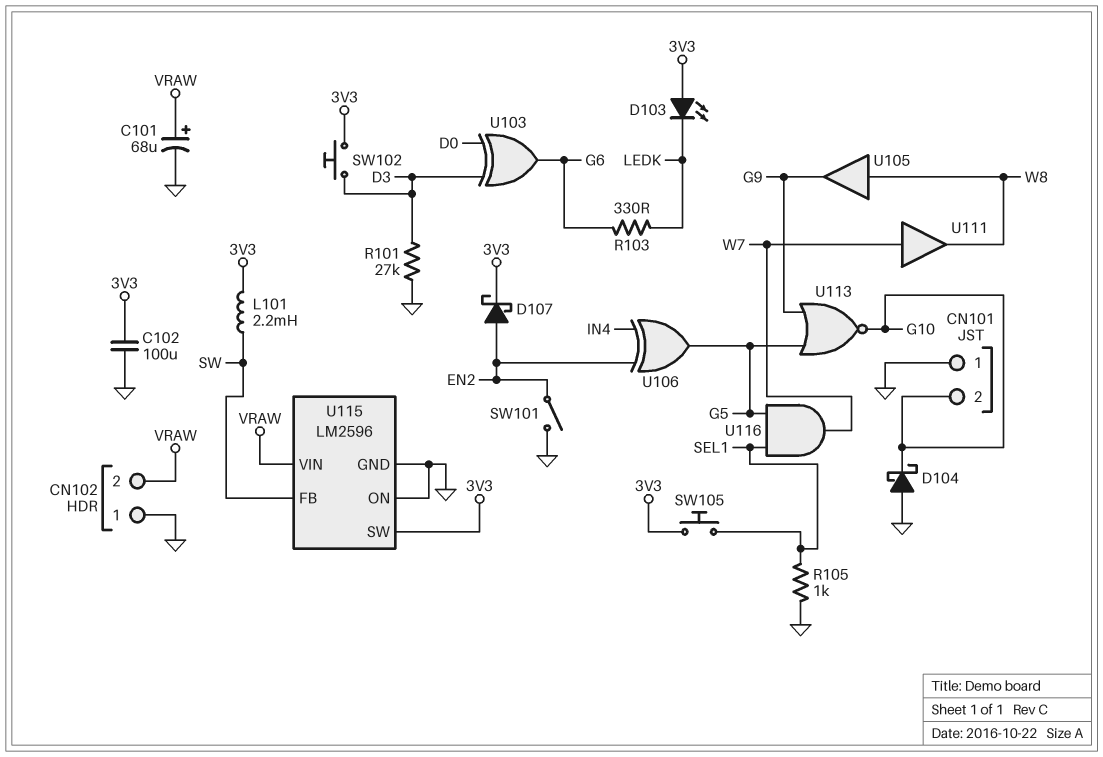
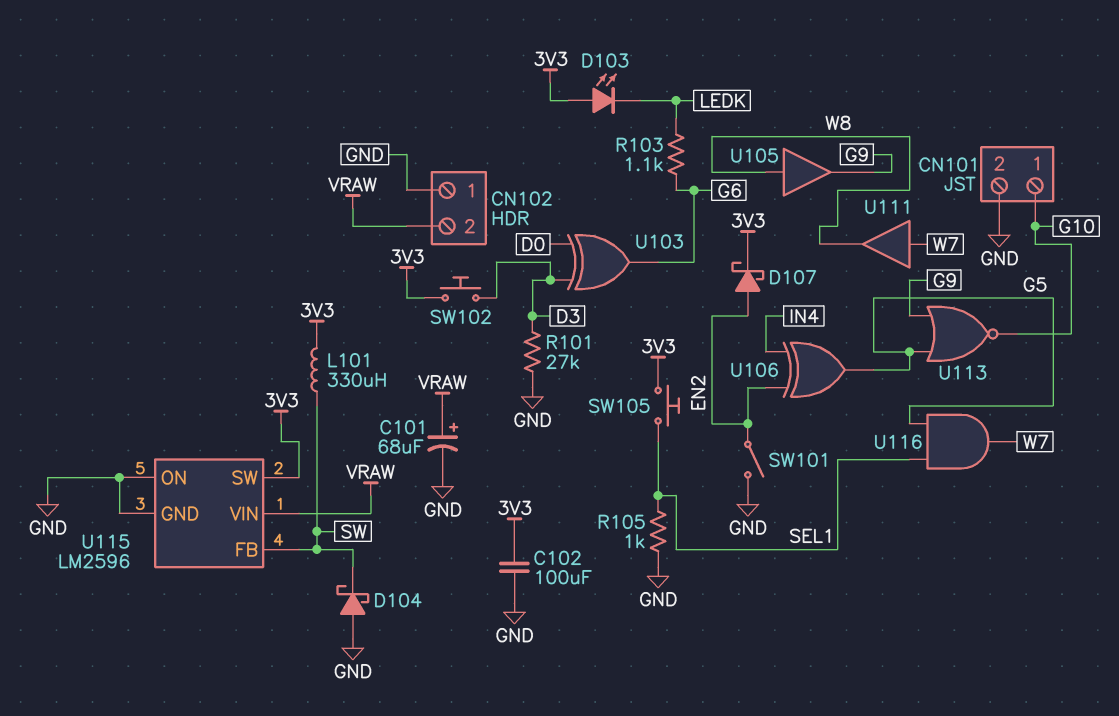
CN101 pin 1: GND -> G10
CN101 pin 2: G10 -> GND
D104: schottky (A GND, K G10) -> schottky (A GND, K SW)
L101: 2.2mH (3V3, SW) -> 330uH (3V3, SW)
R103: 330 (G6, LEDK) -> 1.1k (G6, LEDK)

